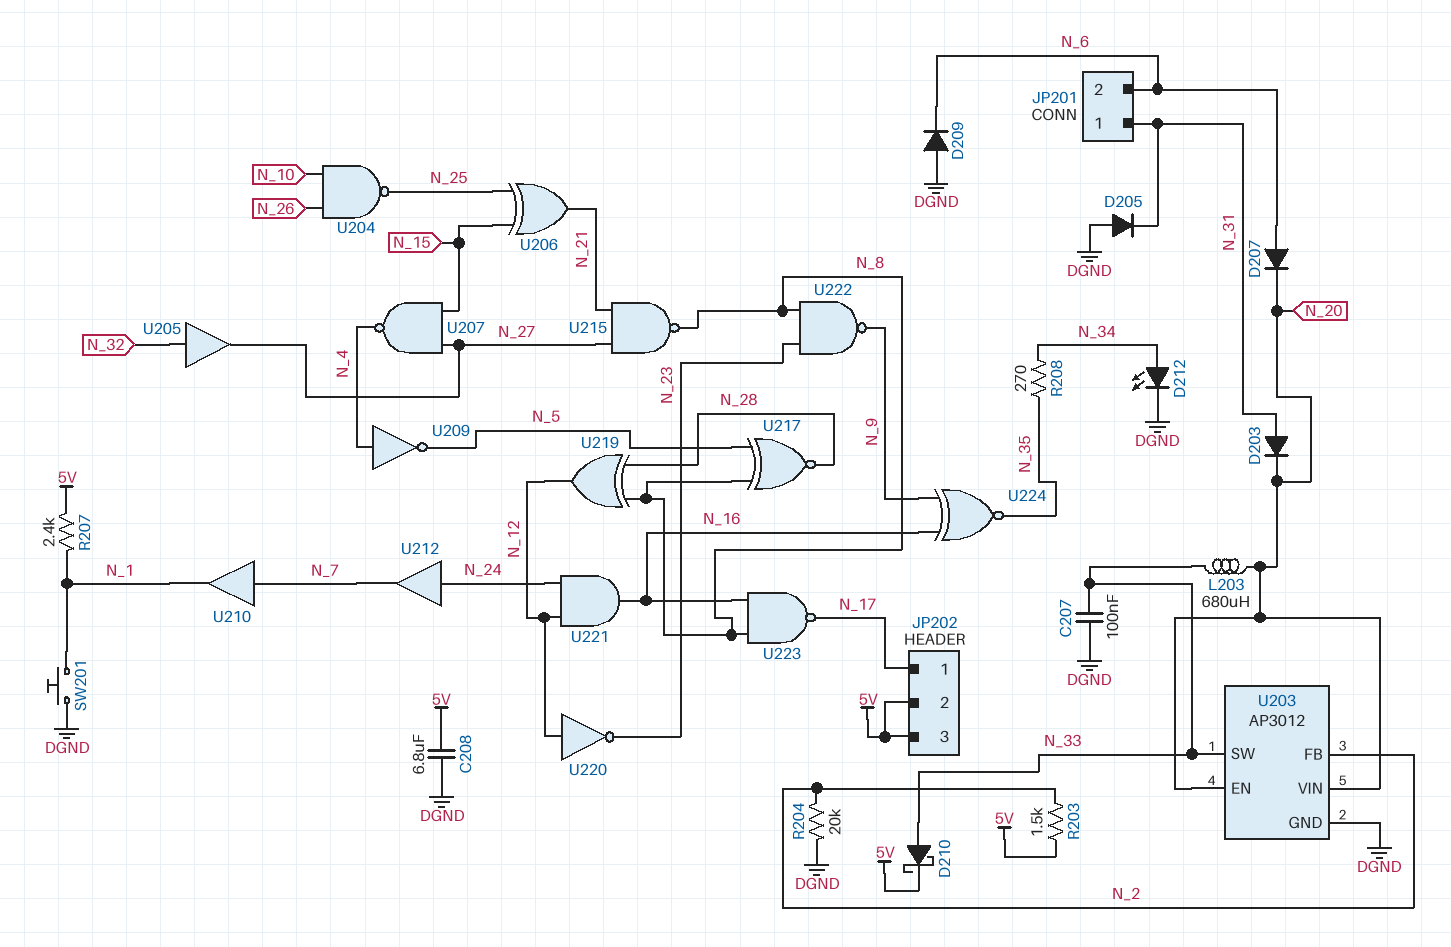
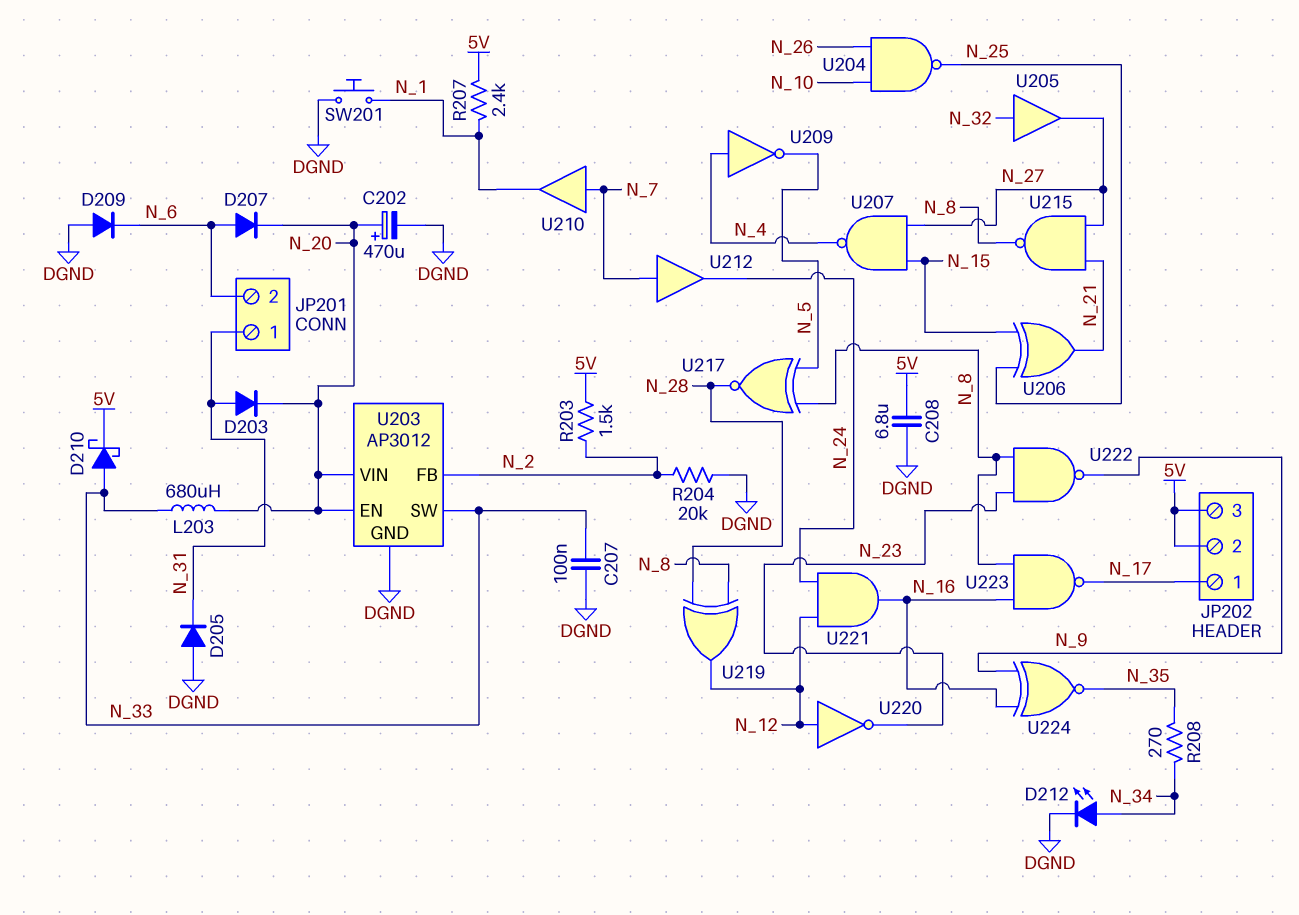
C202: none -> 470uF (plus N_20, minus DGND)
U212: buffer (in N_24, out N_7) -> buffer (in N_7, out N_24)

